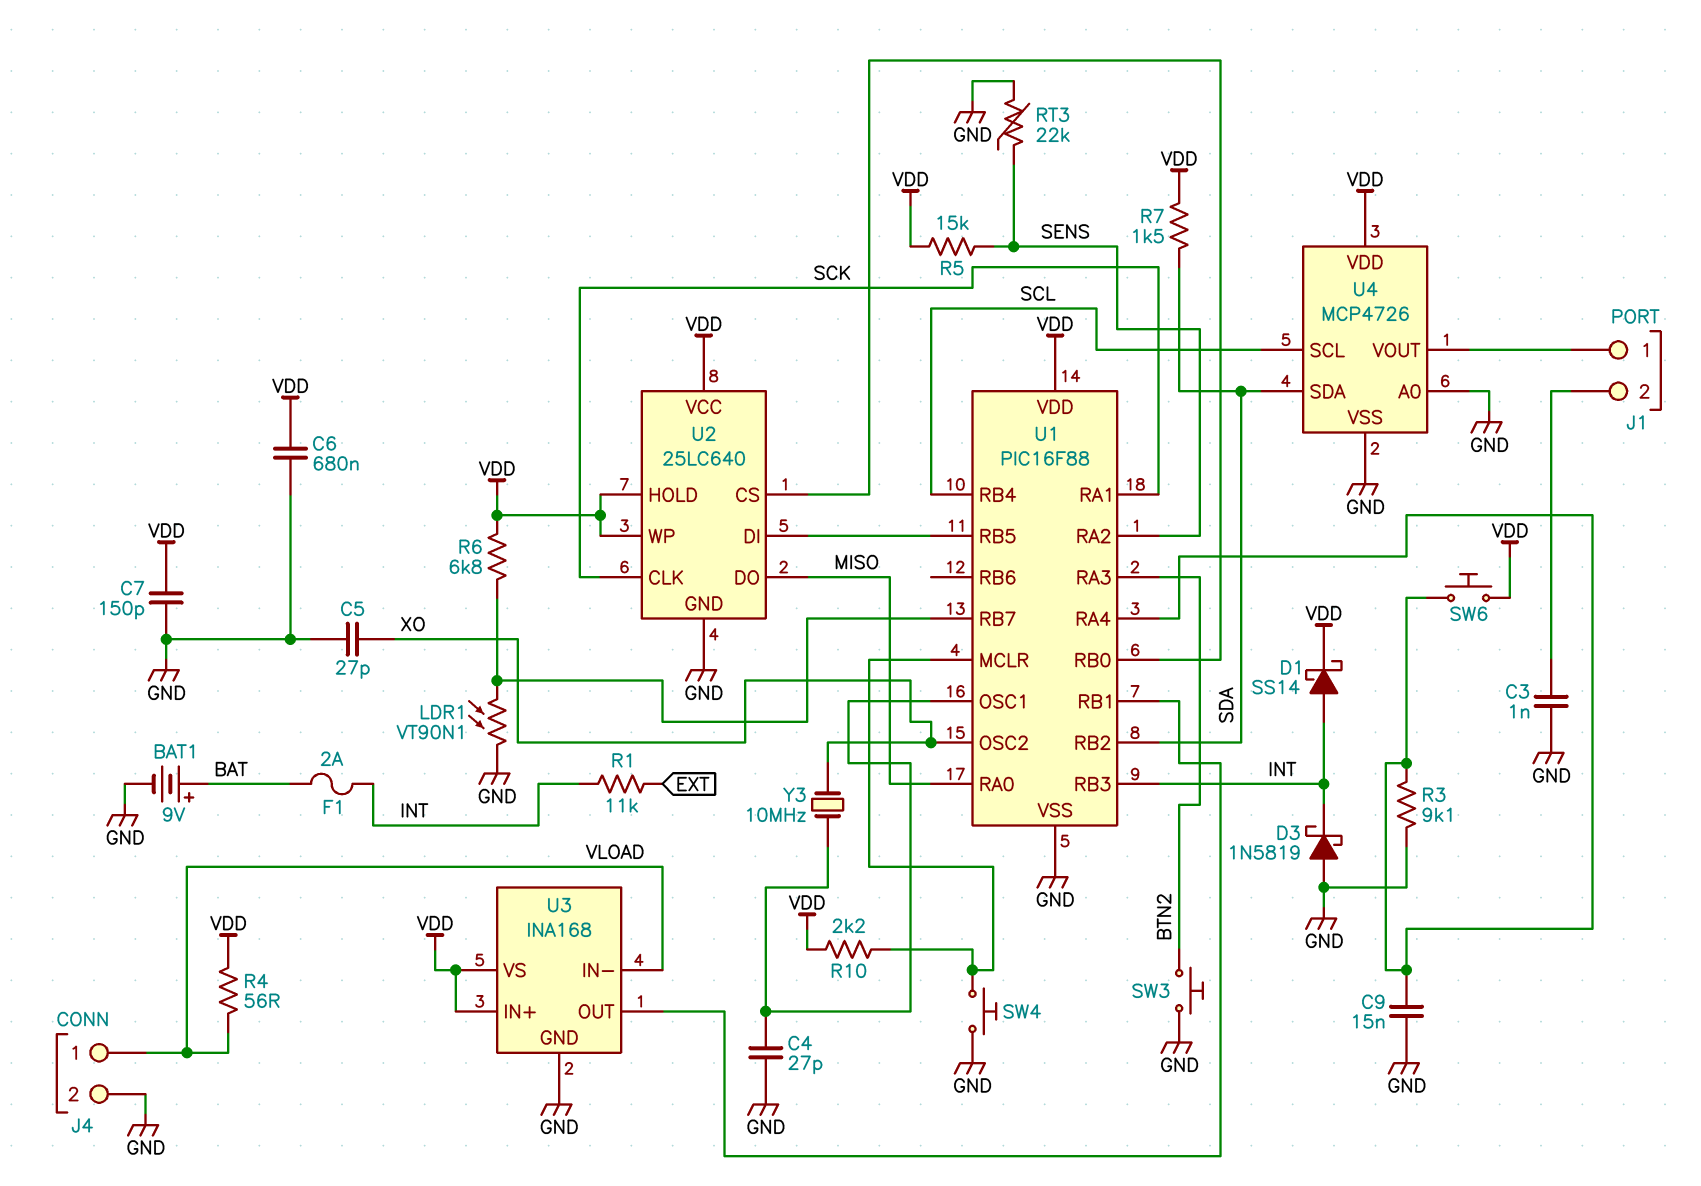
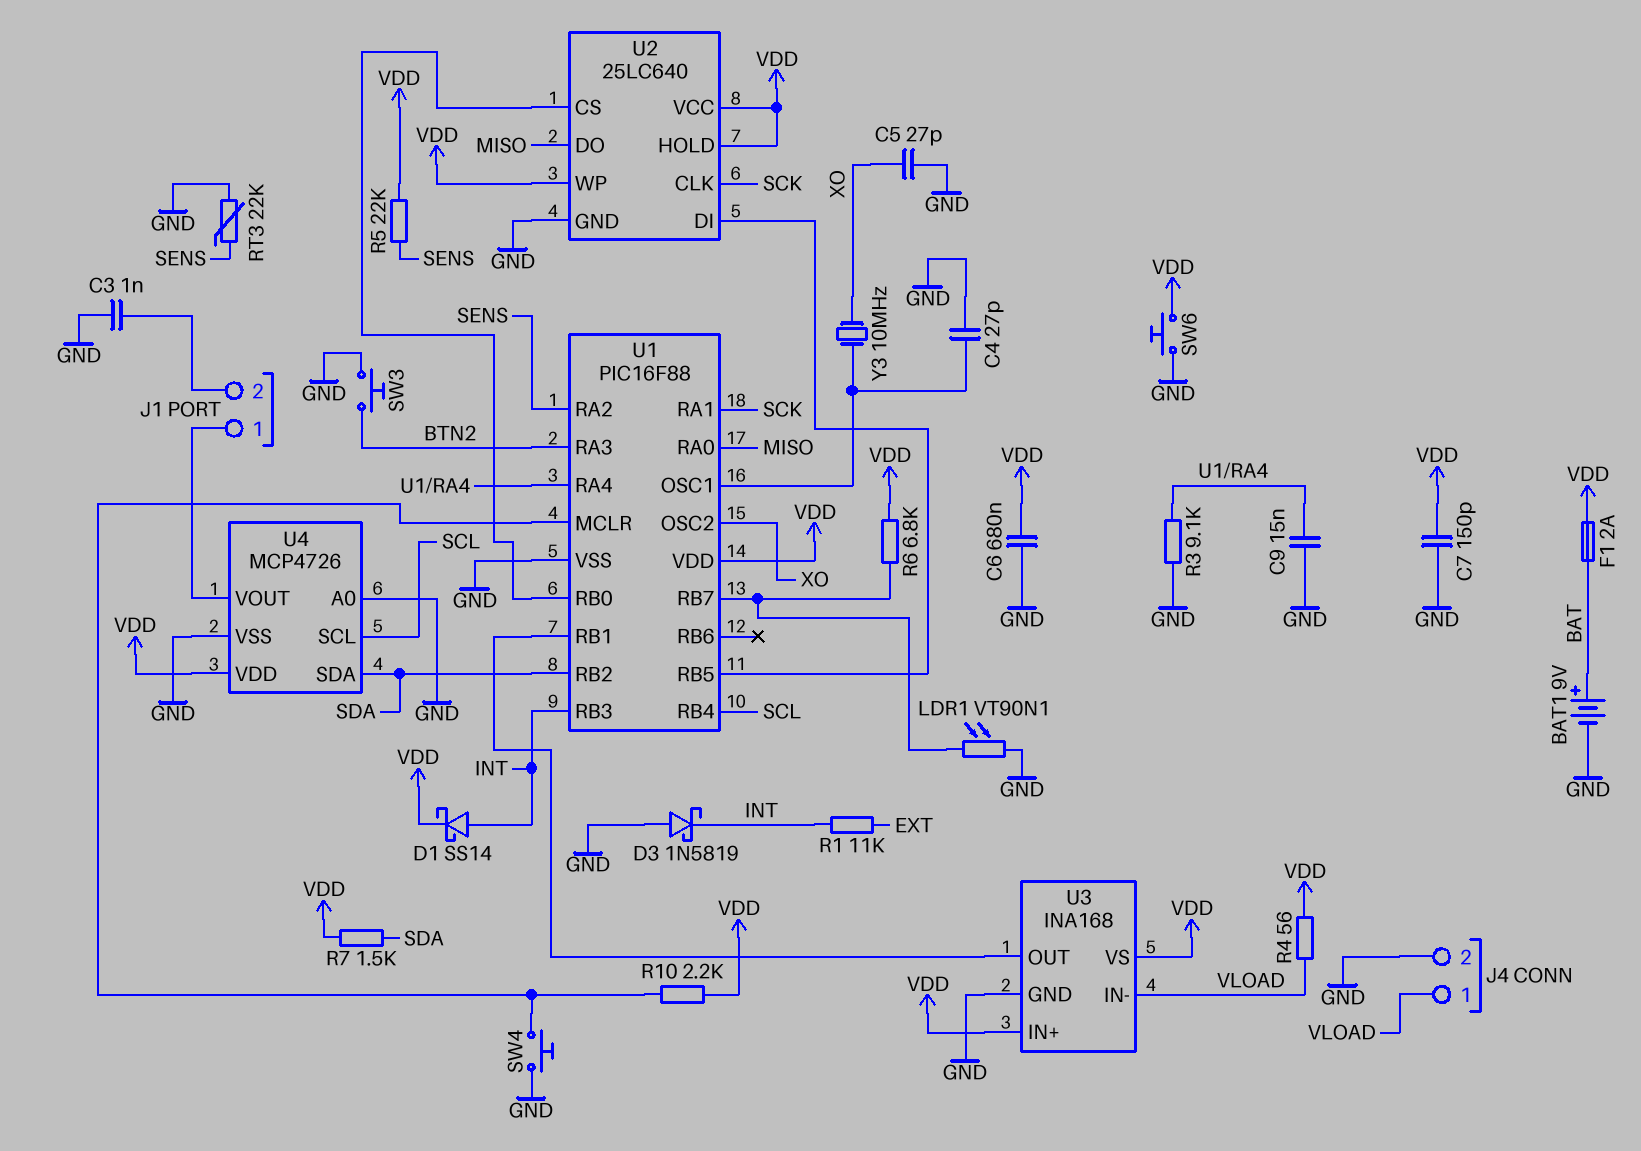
F1: 2A (BAT, INT) -> 2A (BAT, VDD)
R5: 15k (SENS, VDD) -> 22k (SENS, VDD)
SW6: button (U1/RA4, VDD) -> button (GND, VDD)

